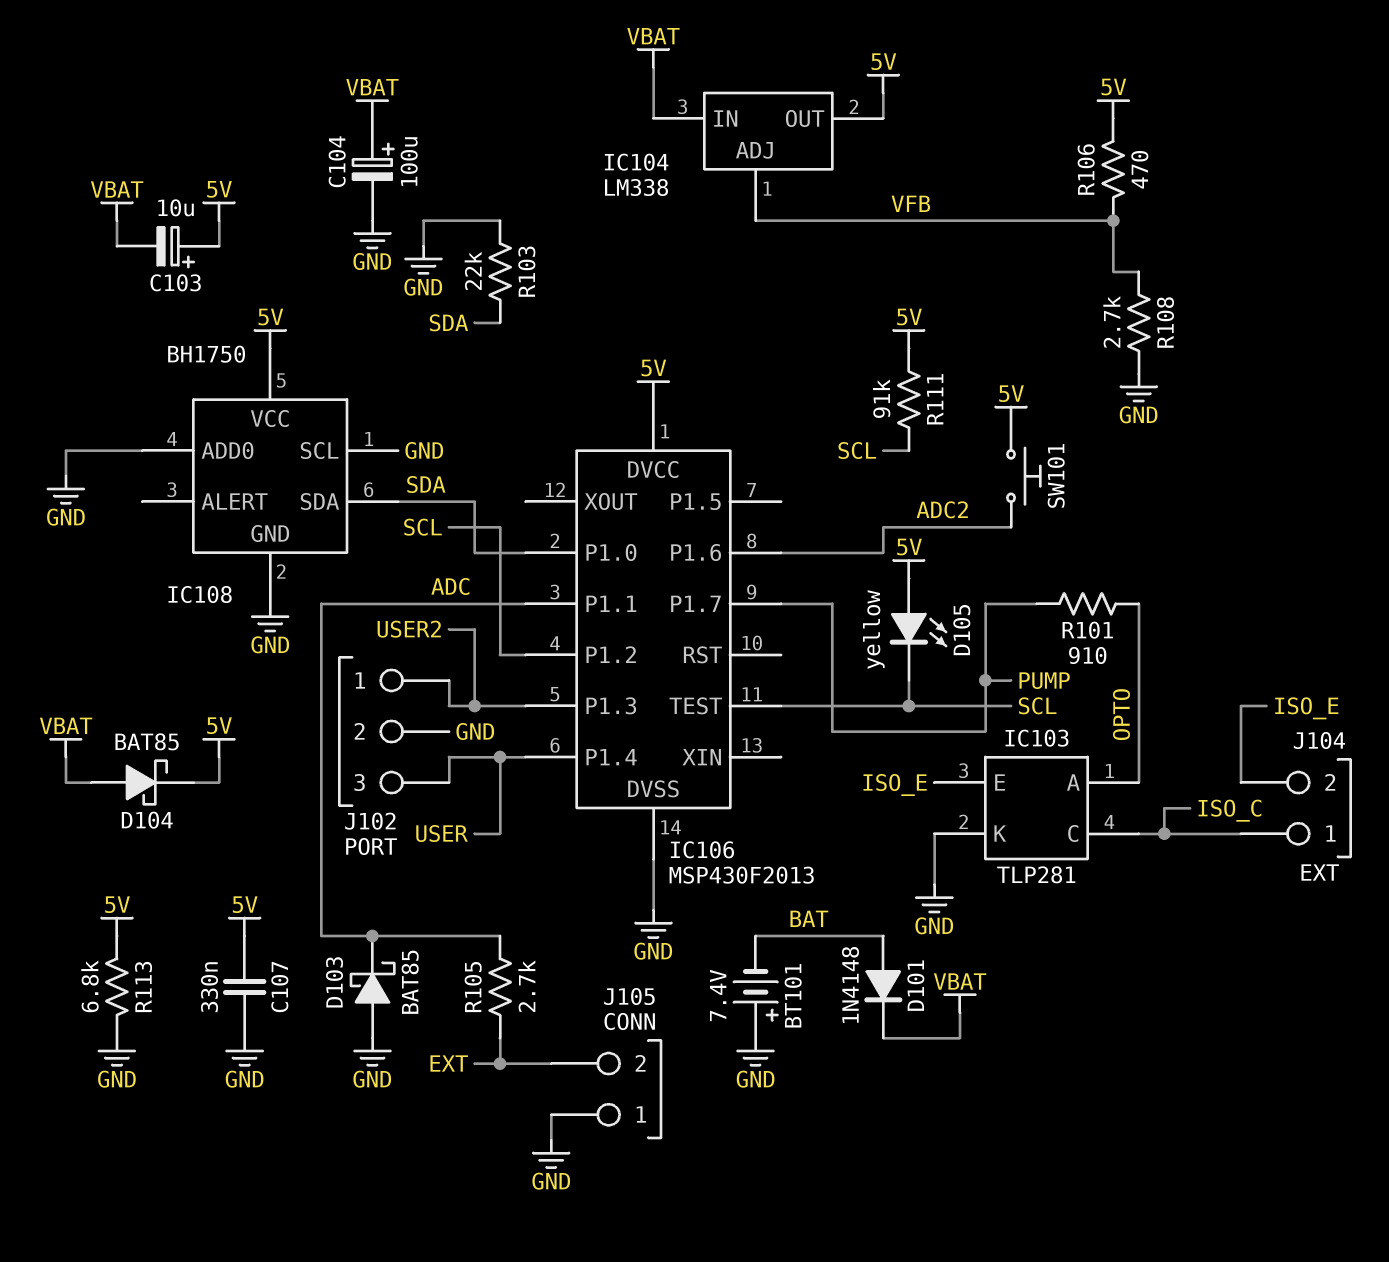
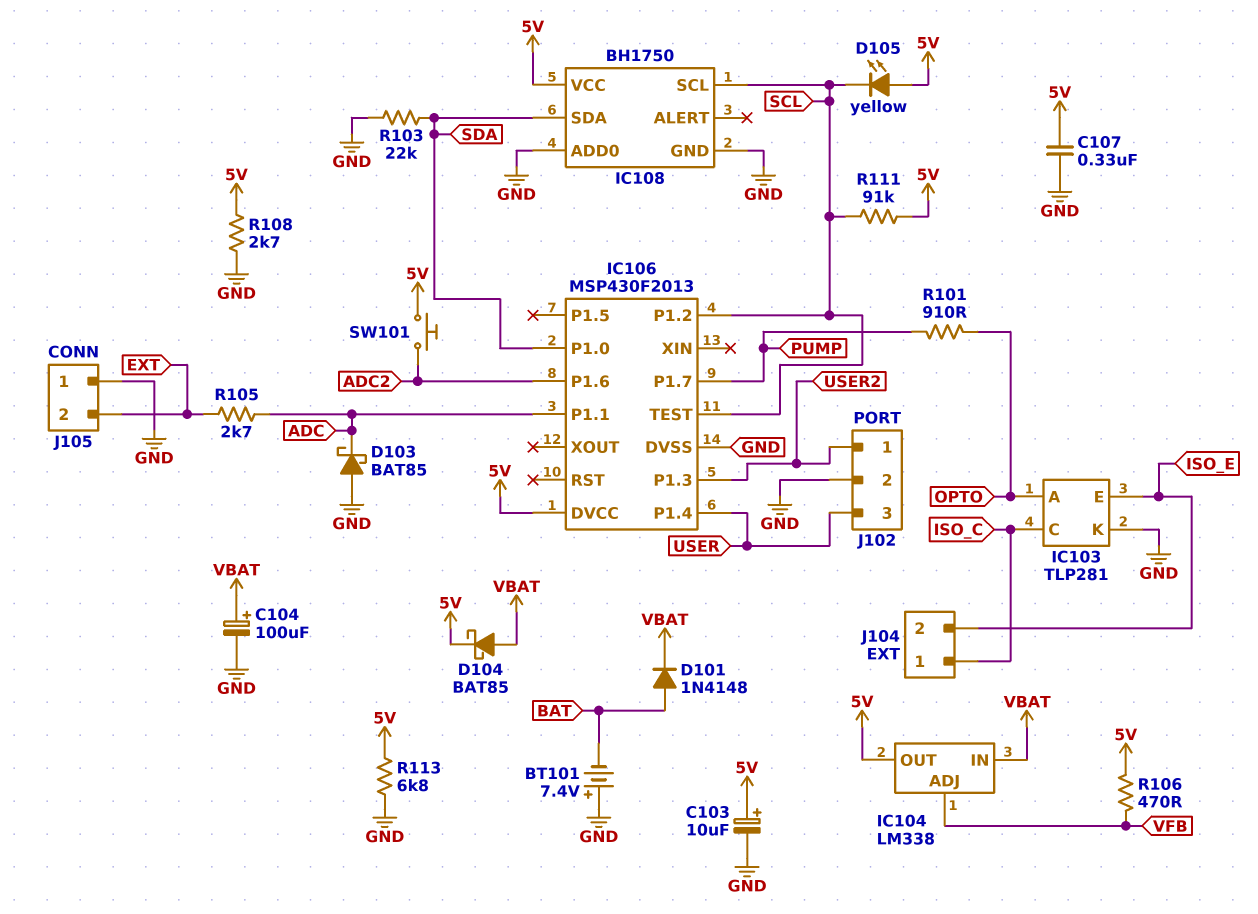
C103: 10uF (plus 5V, minus VBAT) -> 10uF (plus 5V, minus GND)
IC108 pin SCL: GND -> SCL
R108: 2.7k (GND, VFB) -> 2.7k (5V, GND)

